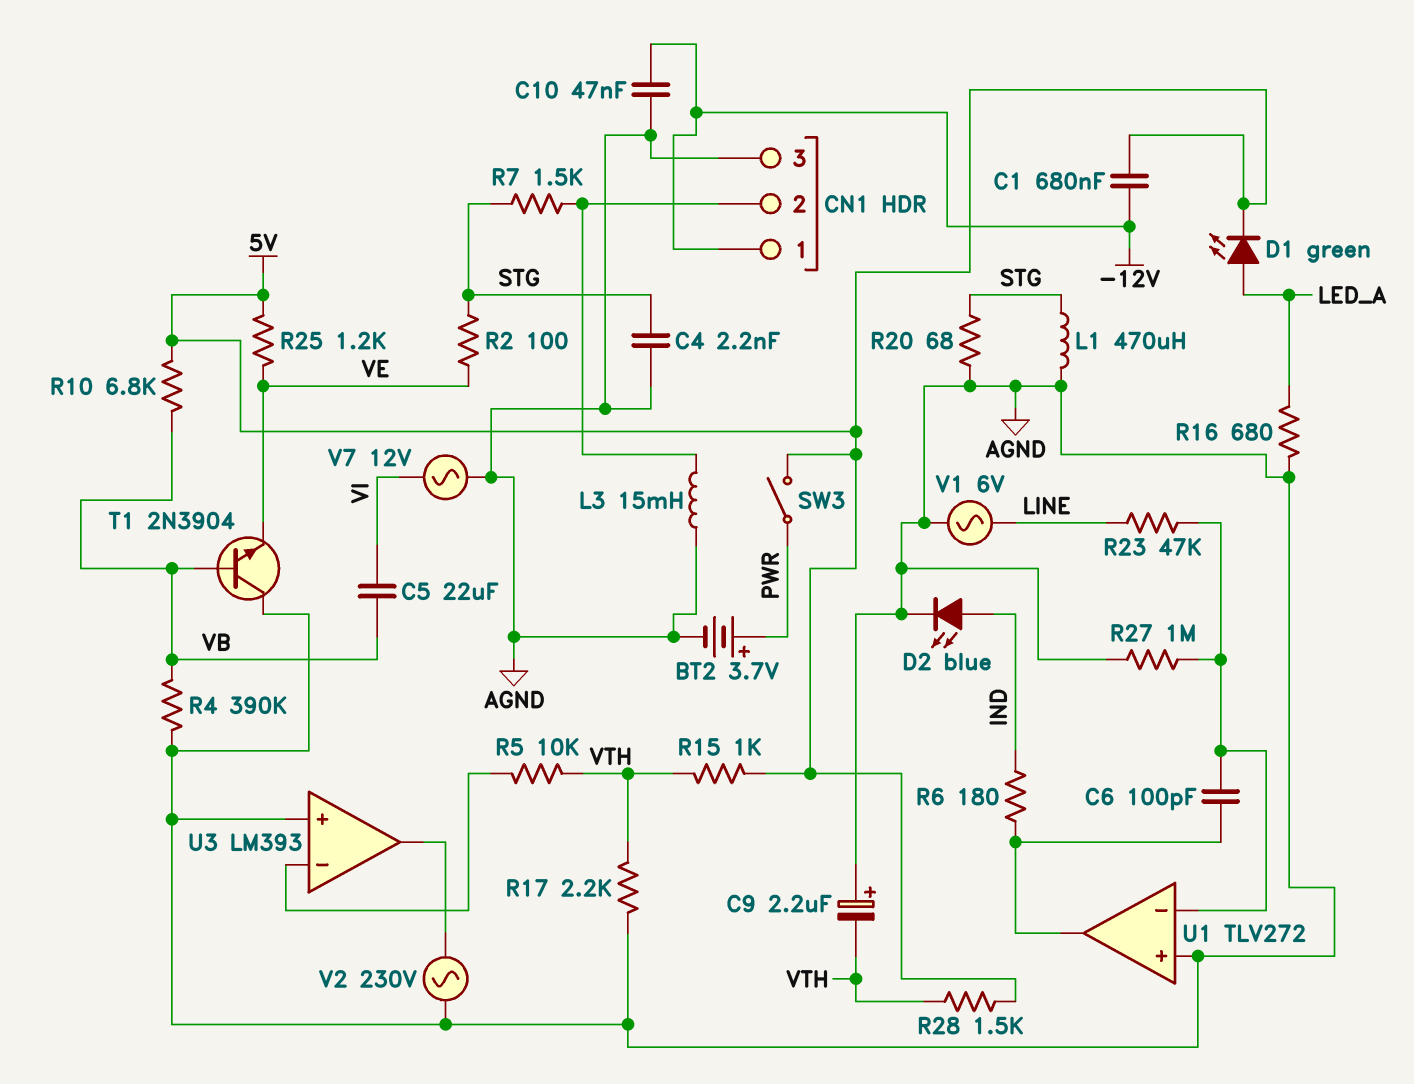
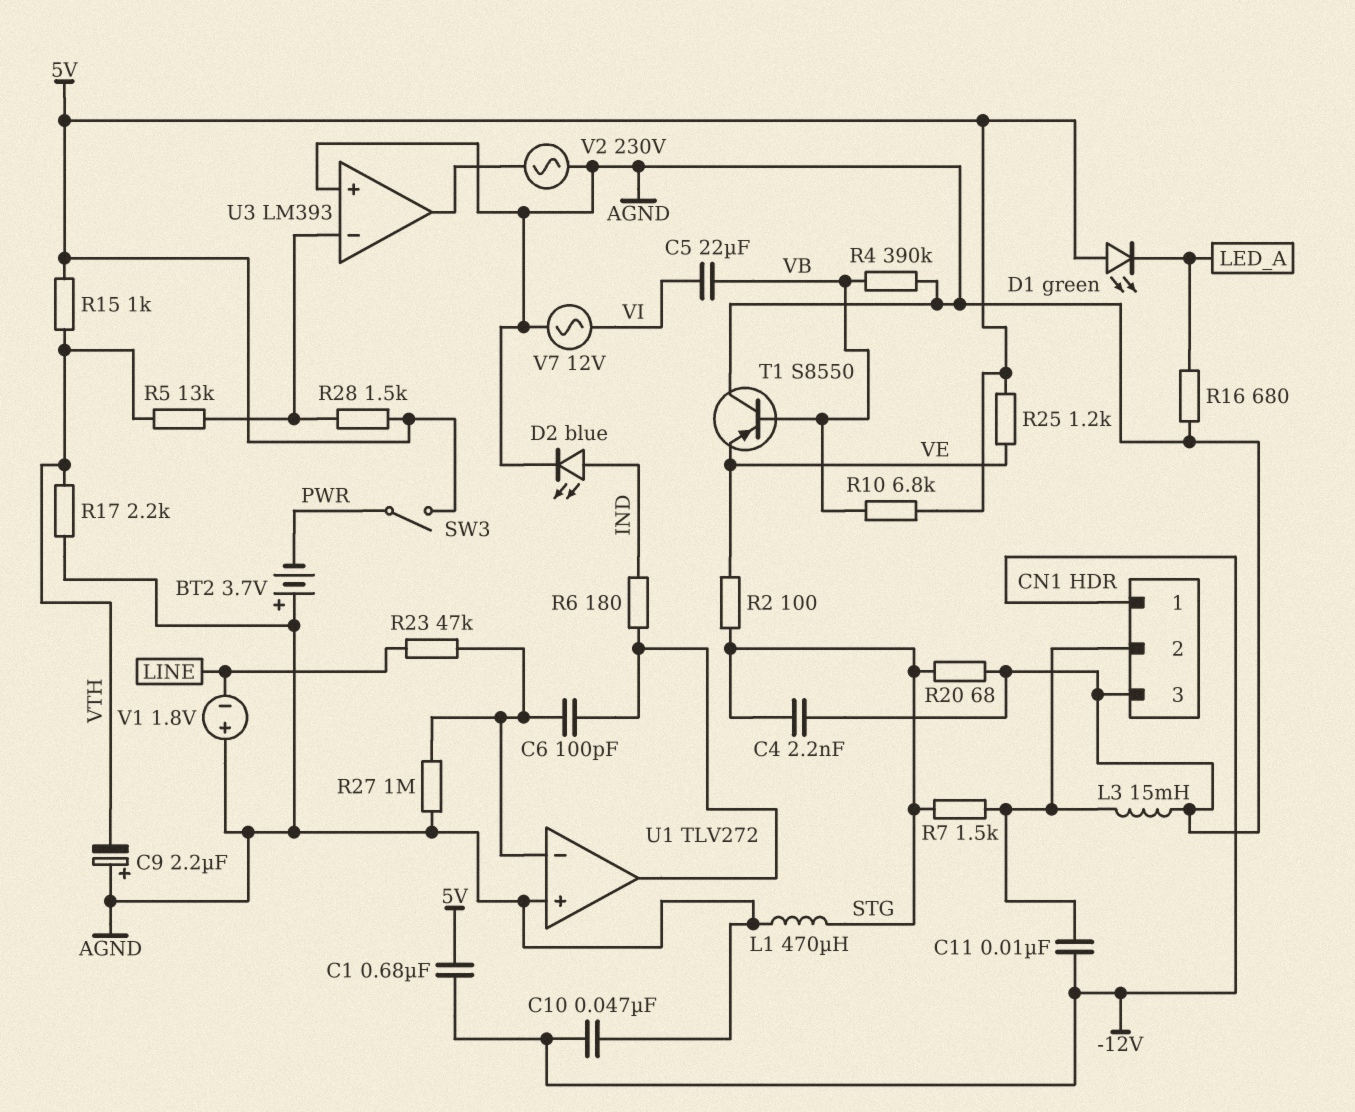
BT2: 3.7V (plus PWR, minus AGND) -> 3.7V (plus AGND, minus PWR)
C11: none -> 10nF (-12V, CN1/2)
D1: LED green (A LED_A, K 5V) -> LED green (A 5V, K LED_A)
R5: 10k (U3/in-, VTH) -> 13k (U3/in-, VTH)
R28: 1.5k (5V, VTH) -> 1.5k (5V, U3/in-)
T1: NPN 2N3904 (B VB, C AGND, E VE) -> PNP S8550 (B VB, C AGND, E VE)
V1: AC 6V (AGND, LINE) -> 1.8V (plus AGND, minus LINE)

